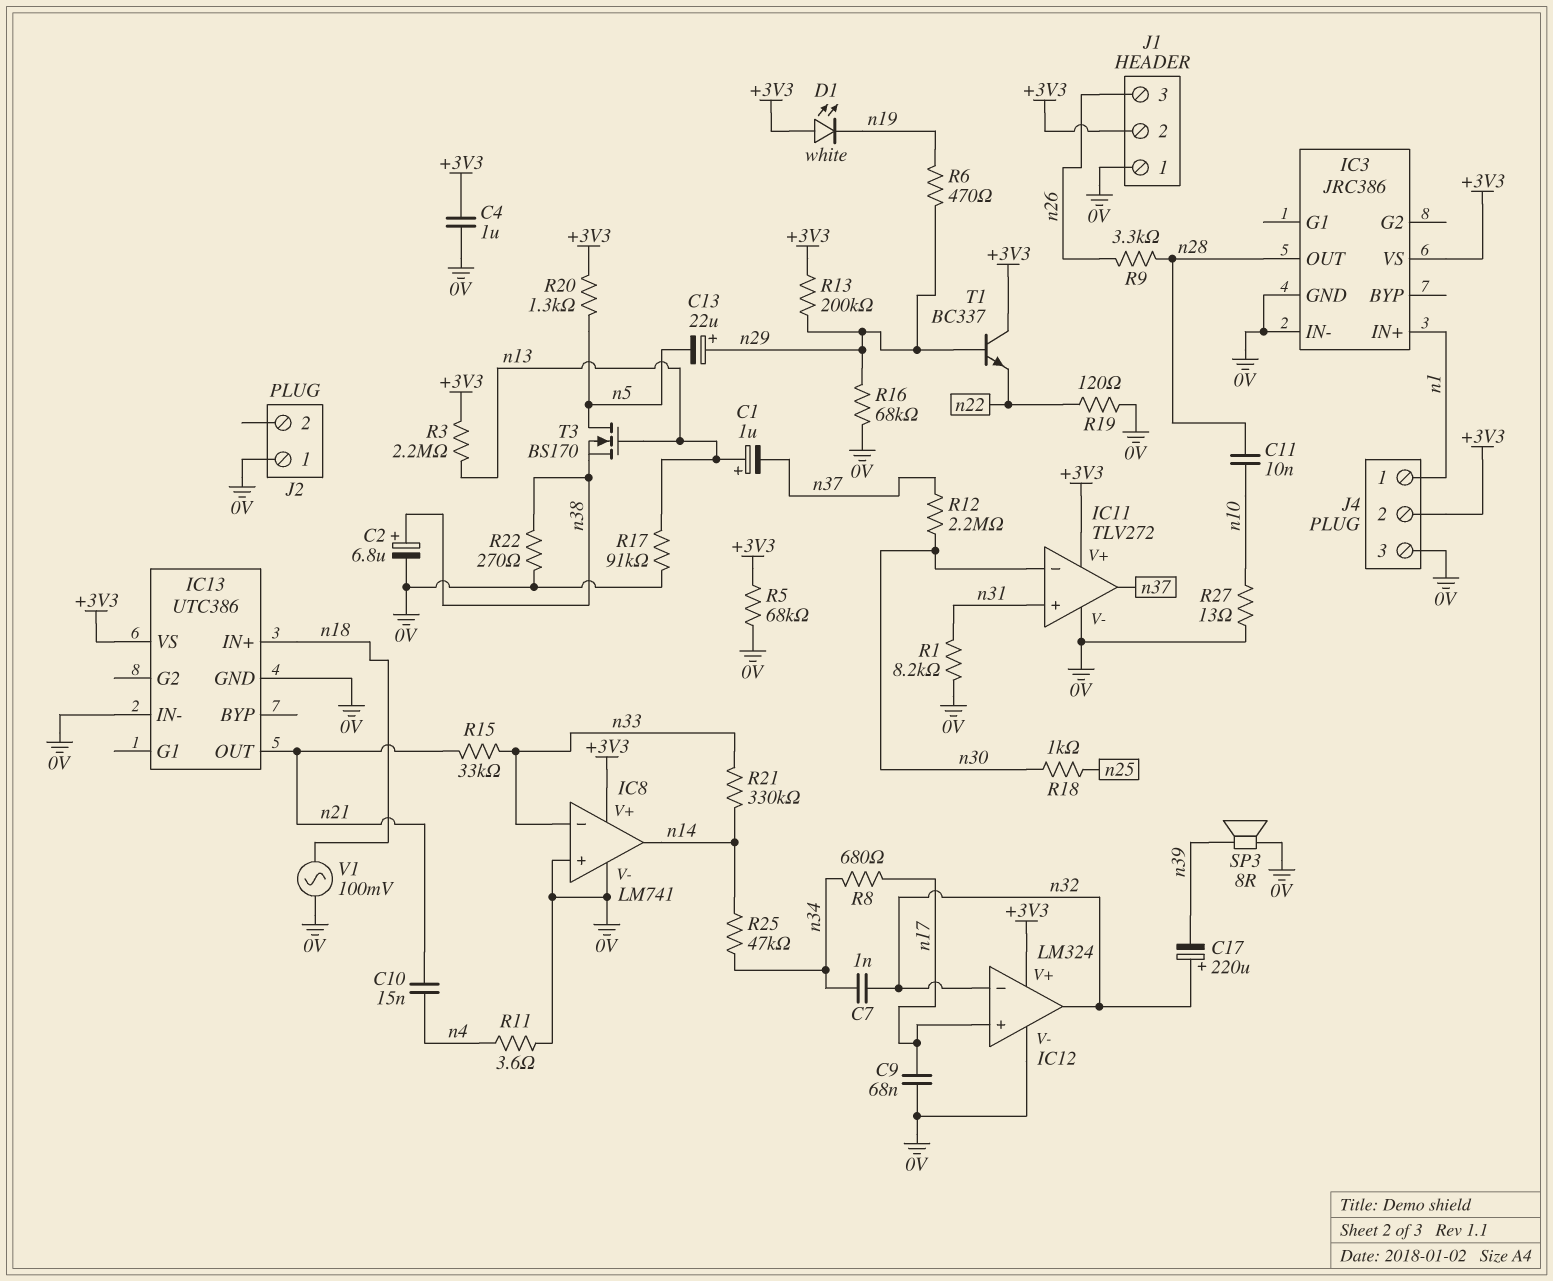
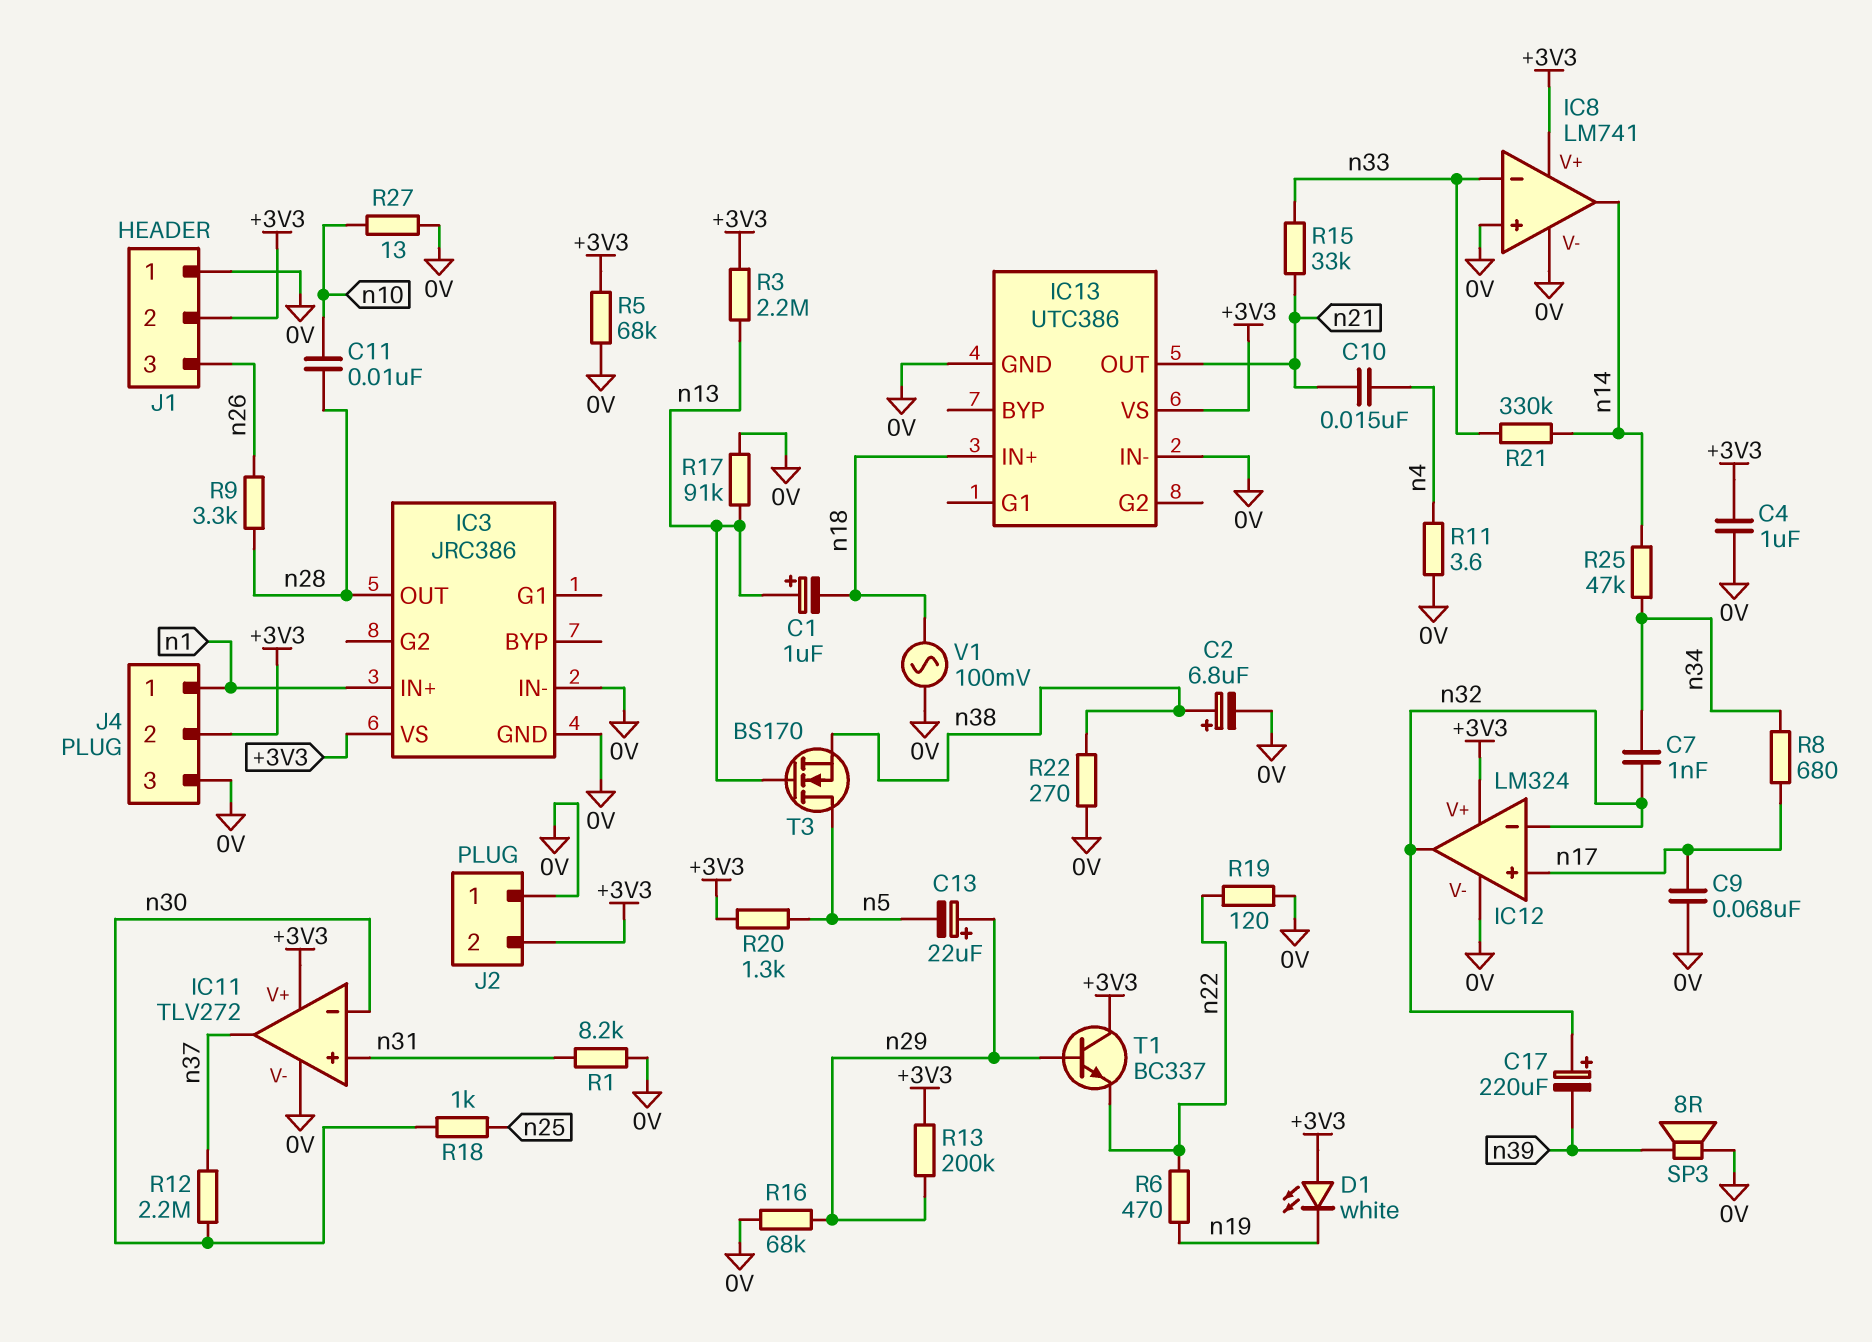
C1: 1uF (plus n13, minus n37) -> 1uF (plus n13, minus n18)
J2 pin 2: none -> +3V3
R6: 470 (n19, n29) -> 470 (n19, n22)

